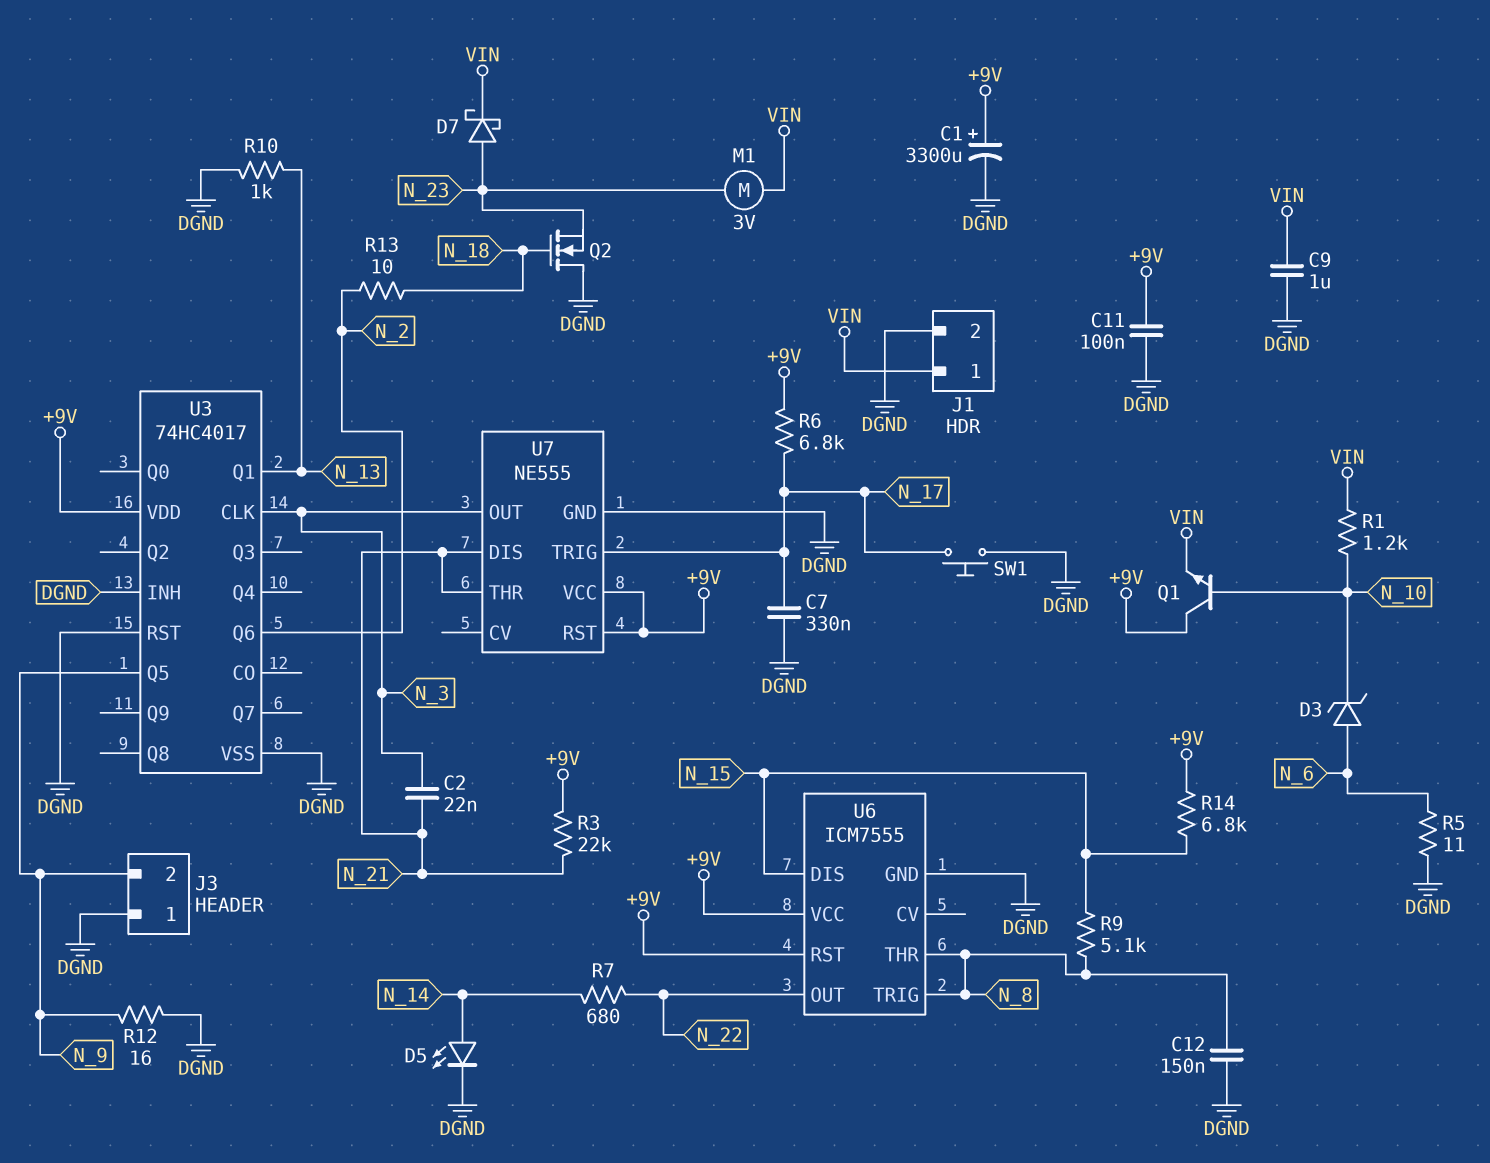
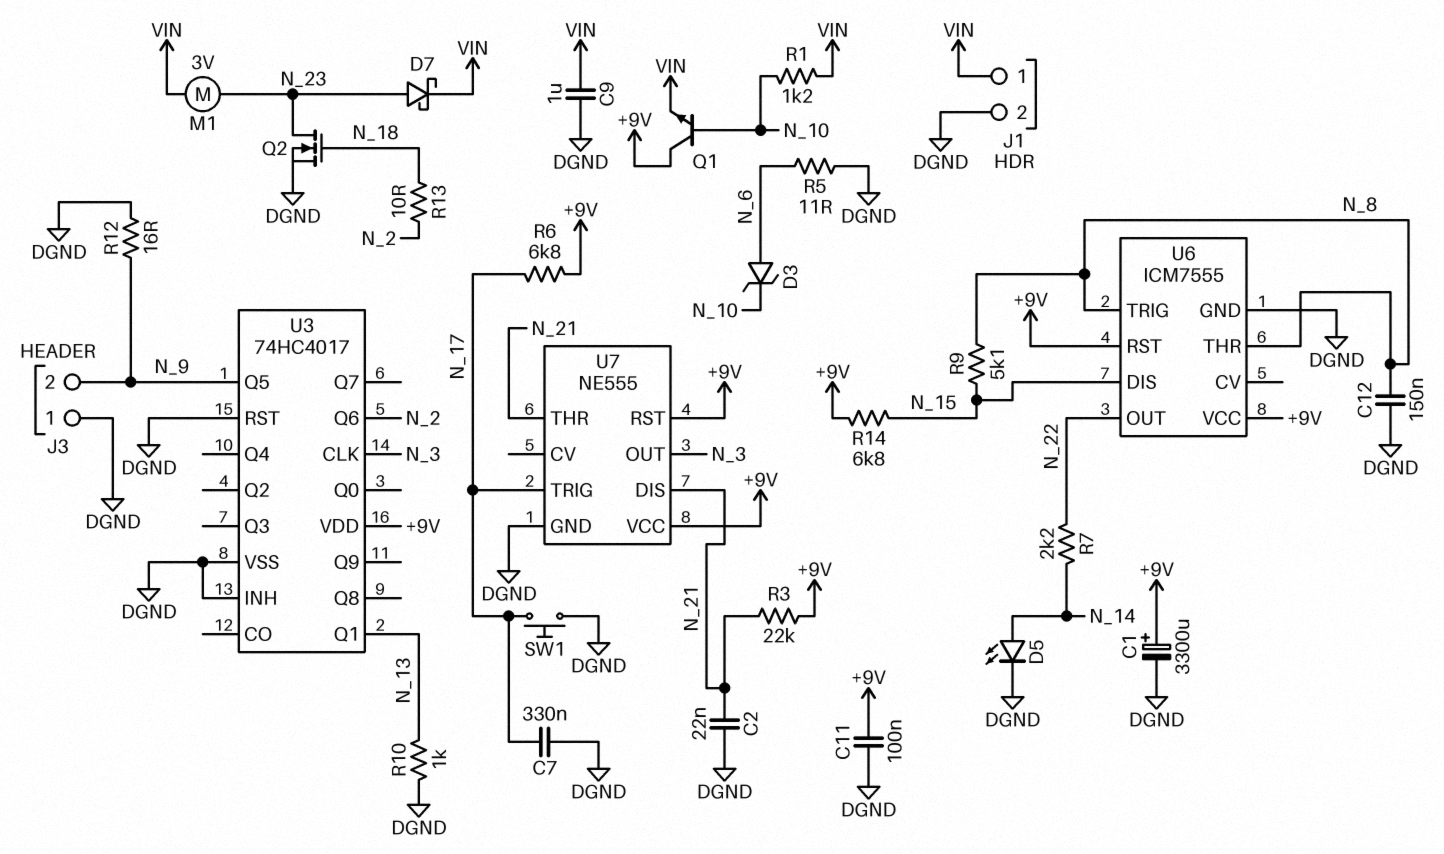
C2: 22nF (N_3, N_21) -> 22nF (DGND, N_21)
Q2: NMOS (G N_18, D DGND, S N_23) -> NMOS (G N_18, D N_23, S DGND)
R7: 680 (N_14, N_22) -> 2.2k (N_14, N_22)

